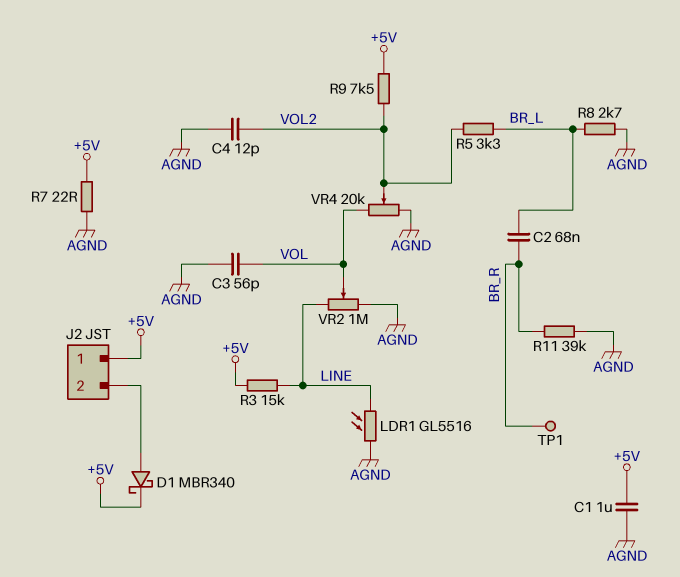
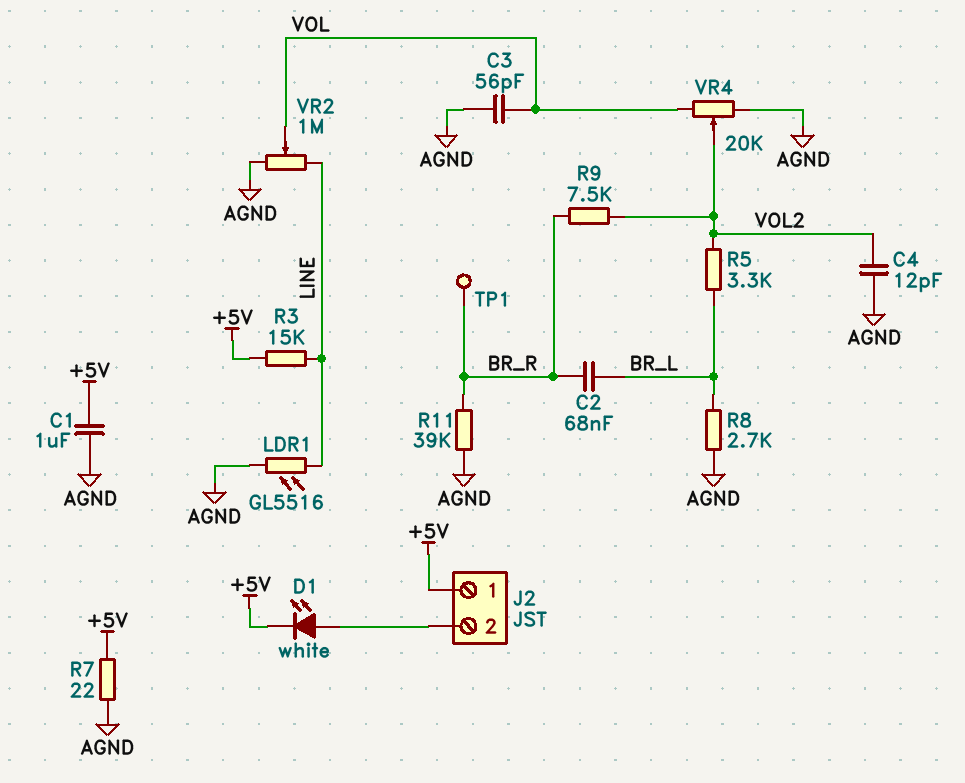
D1: schottky MBR340 (A J2/2, K +5V) -> LED white (A J2/2, K +5V)
R9: 7.5k (+5V, VOL2) -> 7.5k (BR_R, VOL2)

